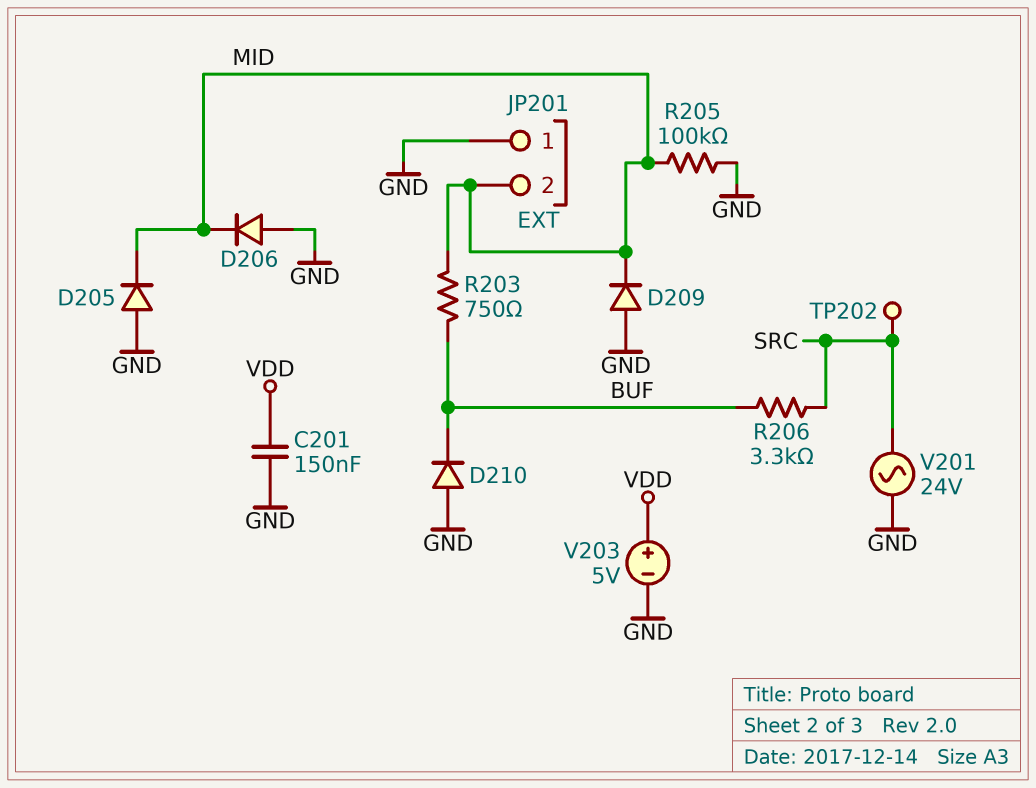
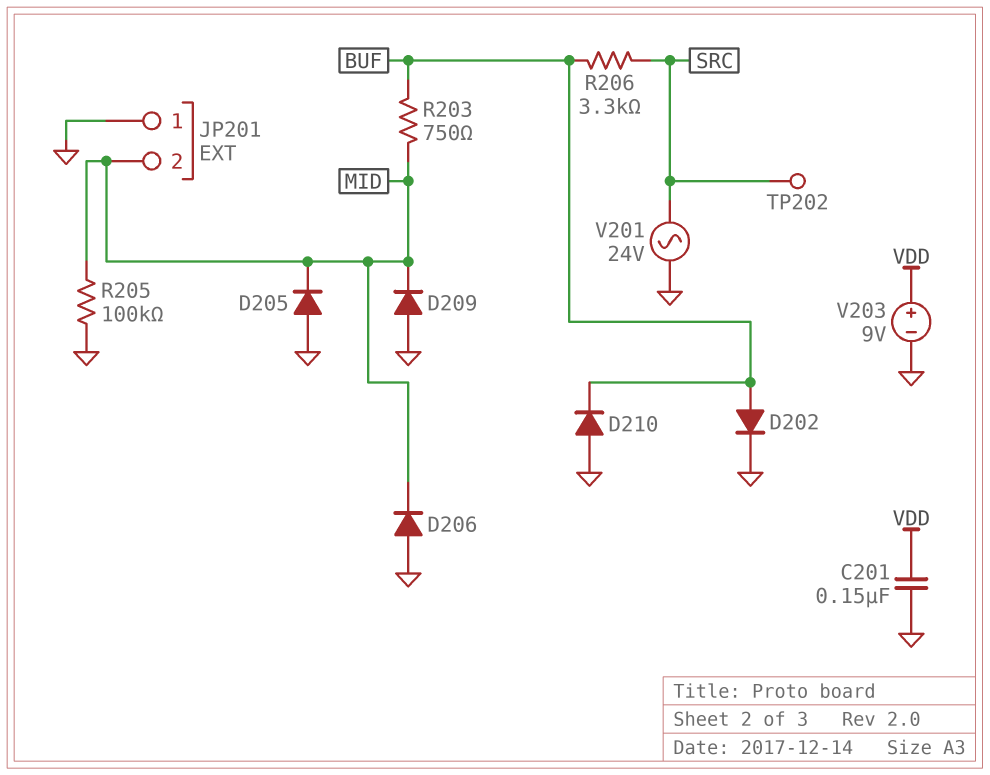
D202: none -> diode (A BUF, K GND)
V203: 5V (plus VDD, minus GND) -> 9V (plus VDD, minus GND)

